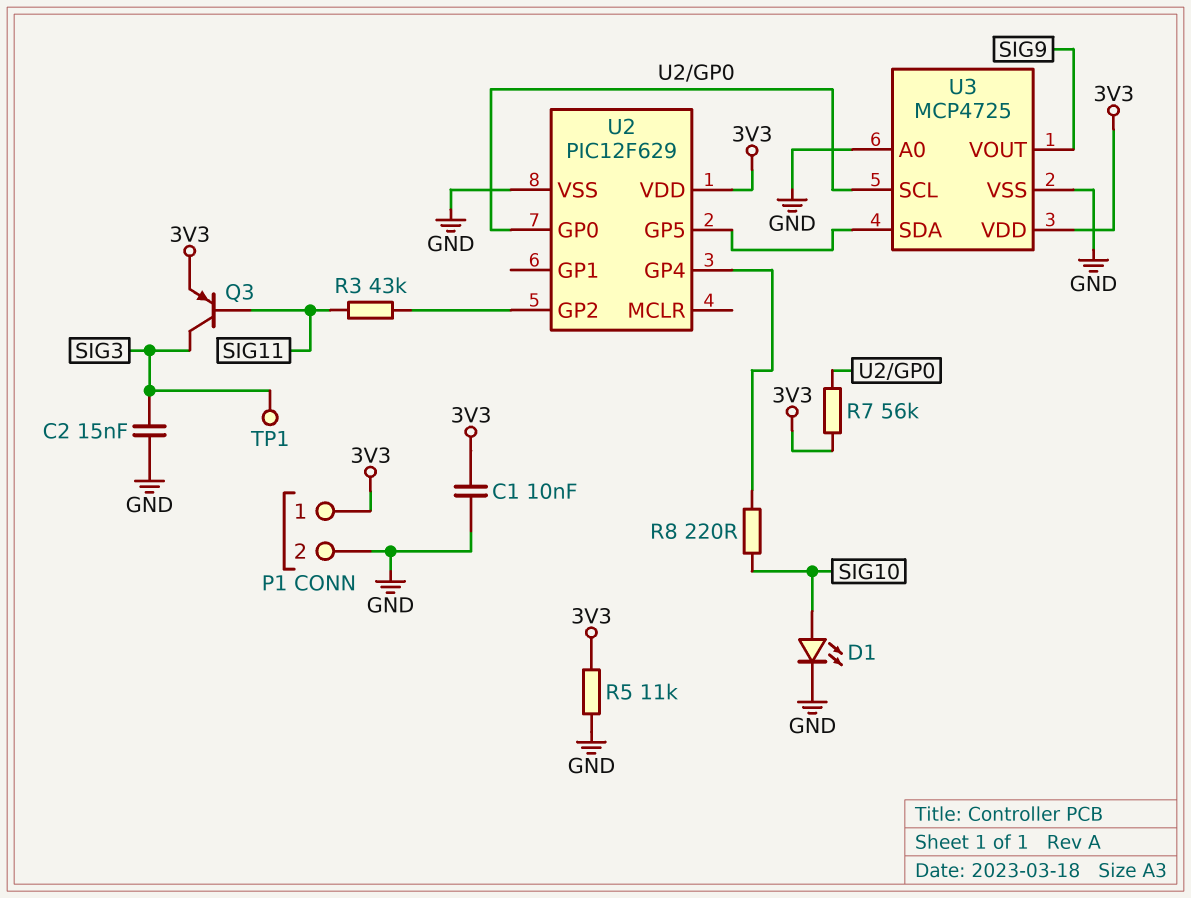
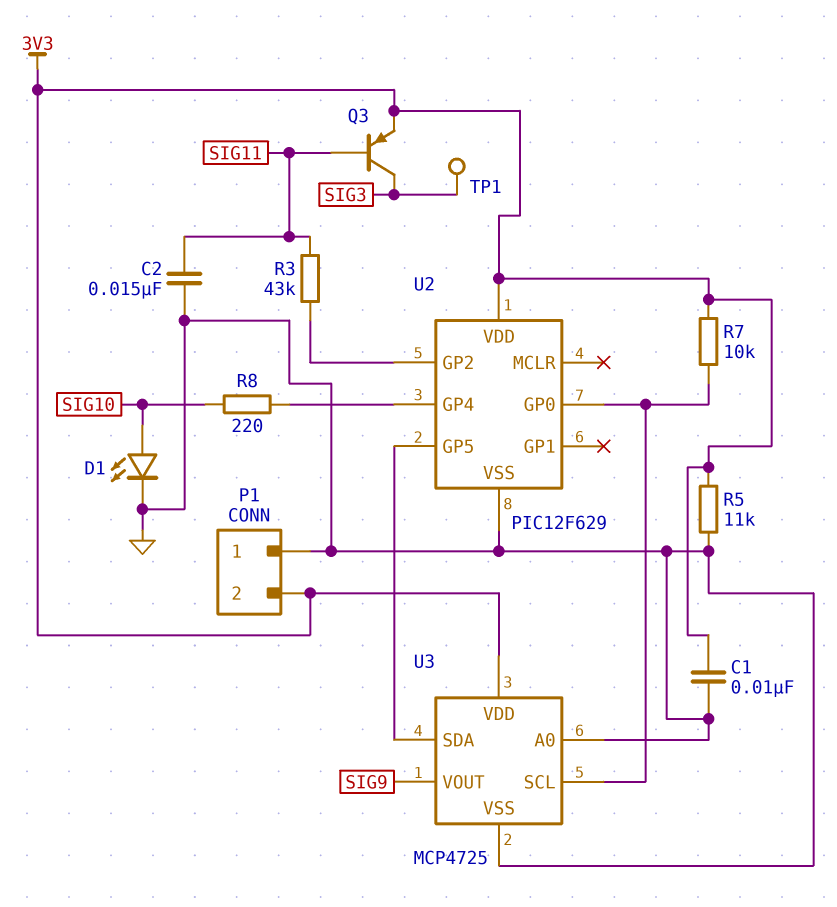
C2: 15nF (GND, SIG3) -> 15nF (GND, SIG11)
P1 pin 1: 3V3 -> GND
P1 pin 2: GND -> 3V3
R7: 56k (3V3, U2/GP0) -> 10k (3V3, U2/GP0)

